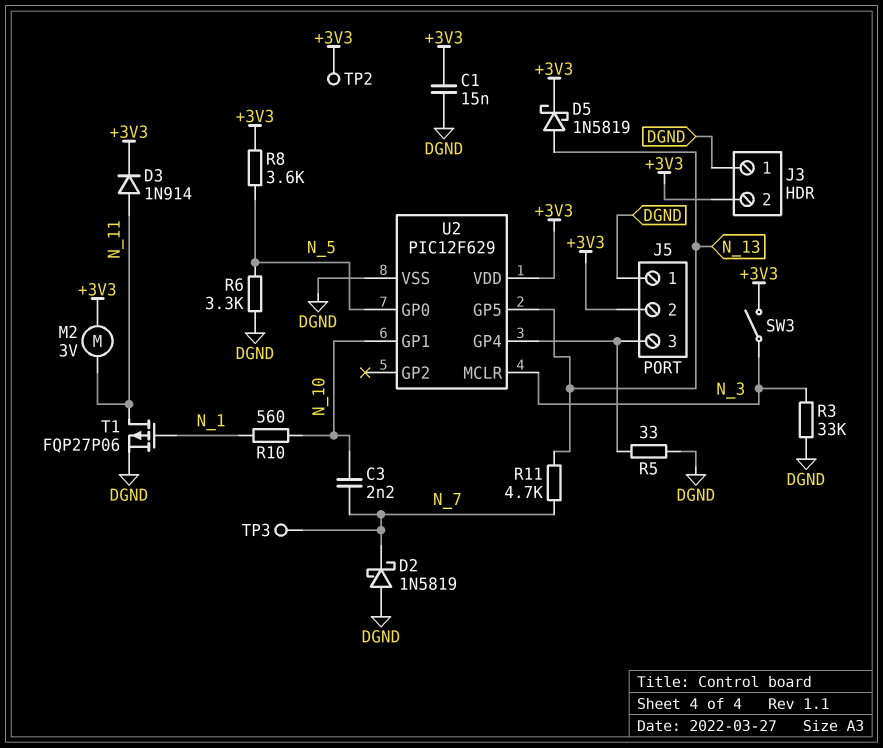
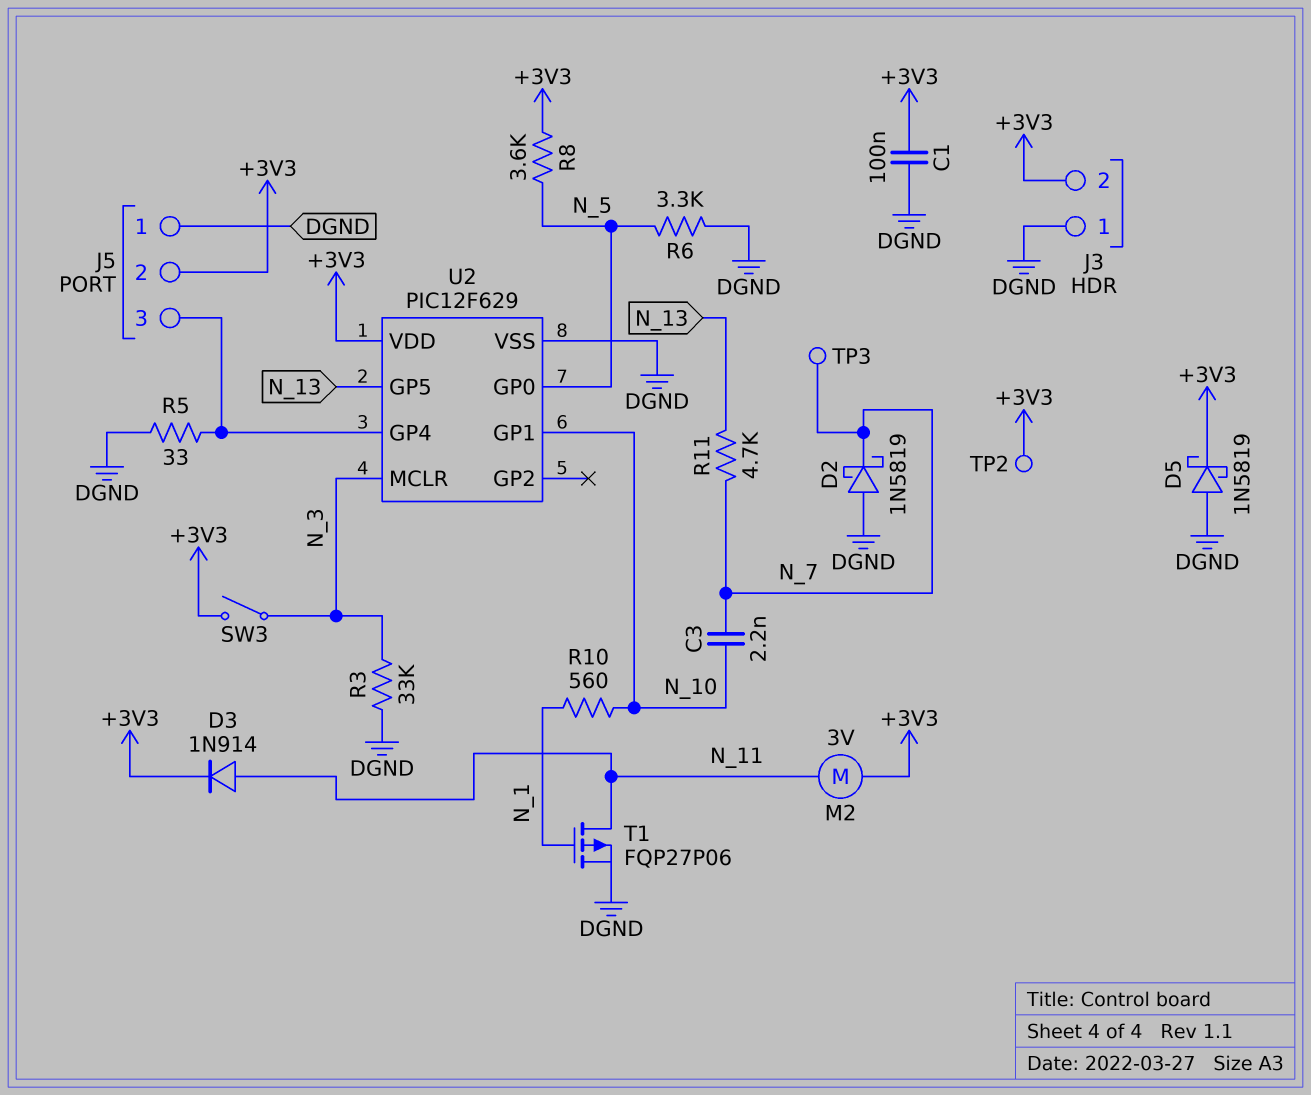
C1: 15nF (+3V3, DGND) -> 100nF (+3V3, DGND)
D5: schottky 1N5819 (A N_13, K +3V3) -> schottky 1N5819 (A DGND, K +3V3)

